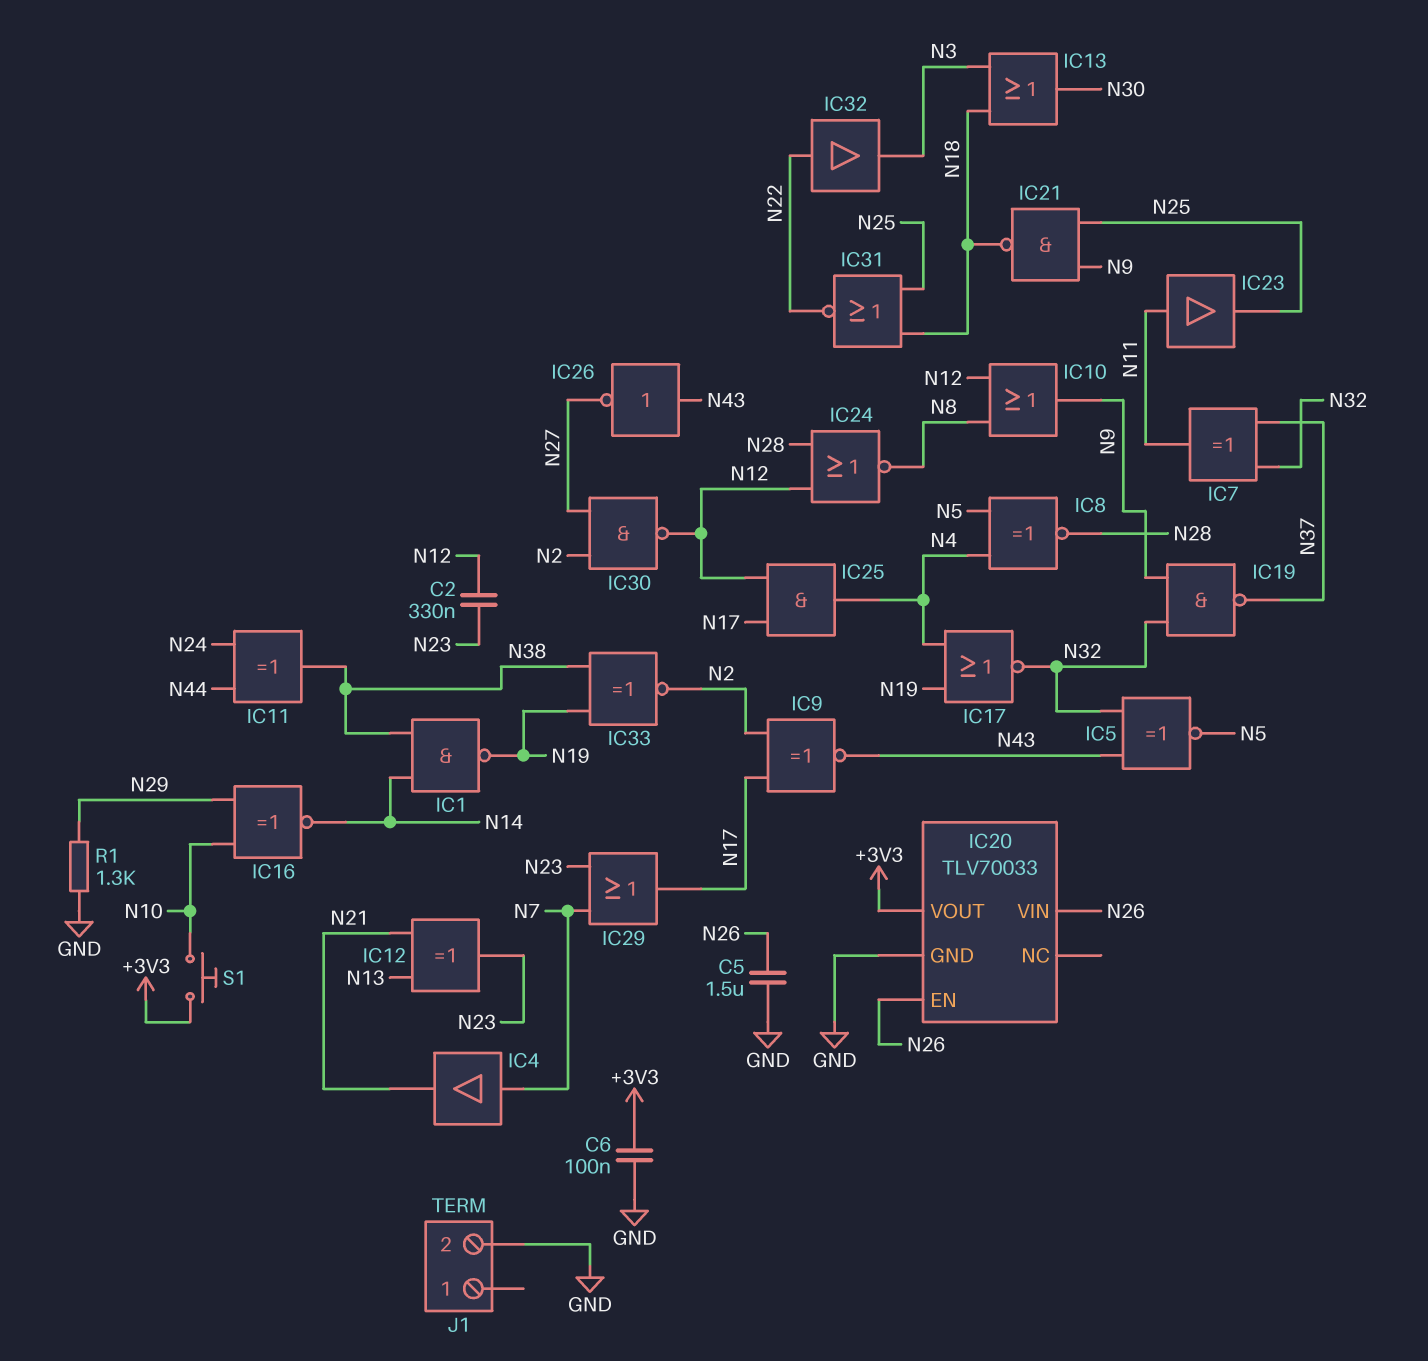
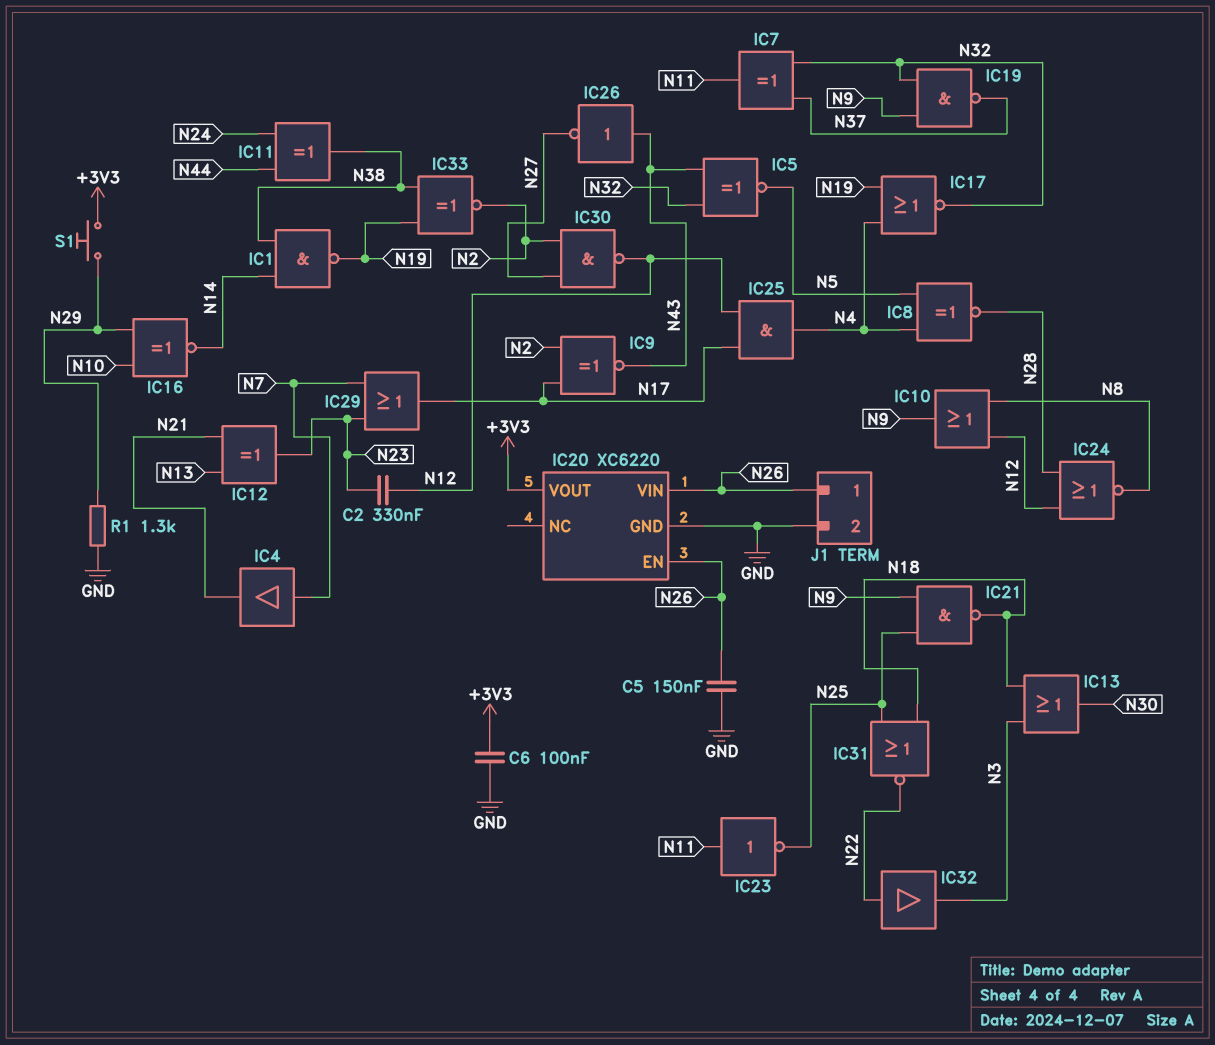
C5: 1.5uF (GND, N26) -> 150nF (GND, N26)
IC20: TLV70033 -> XC6220
IC23: buffer (in N11, out N25) -> NOT (in N11, out N25)
J1 pin 1: none -> N26
S1: button (+3V3, N10) -> button (+3V3, N29)

